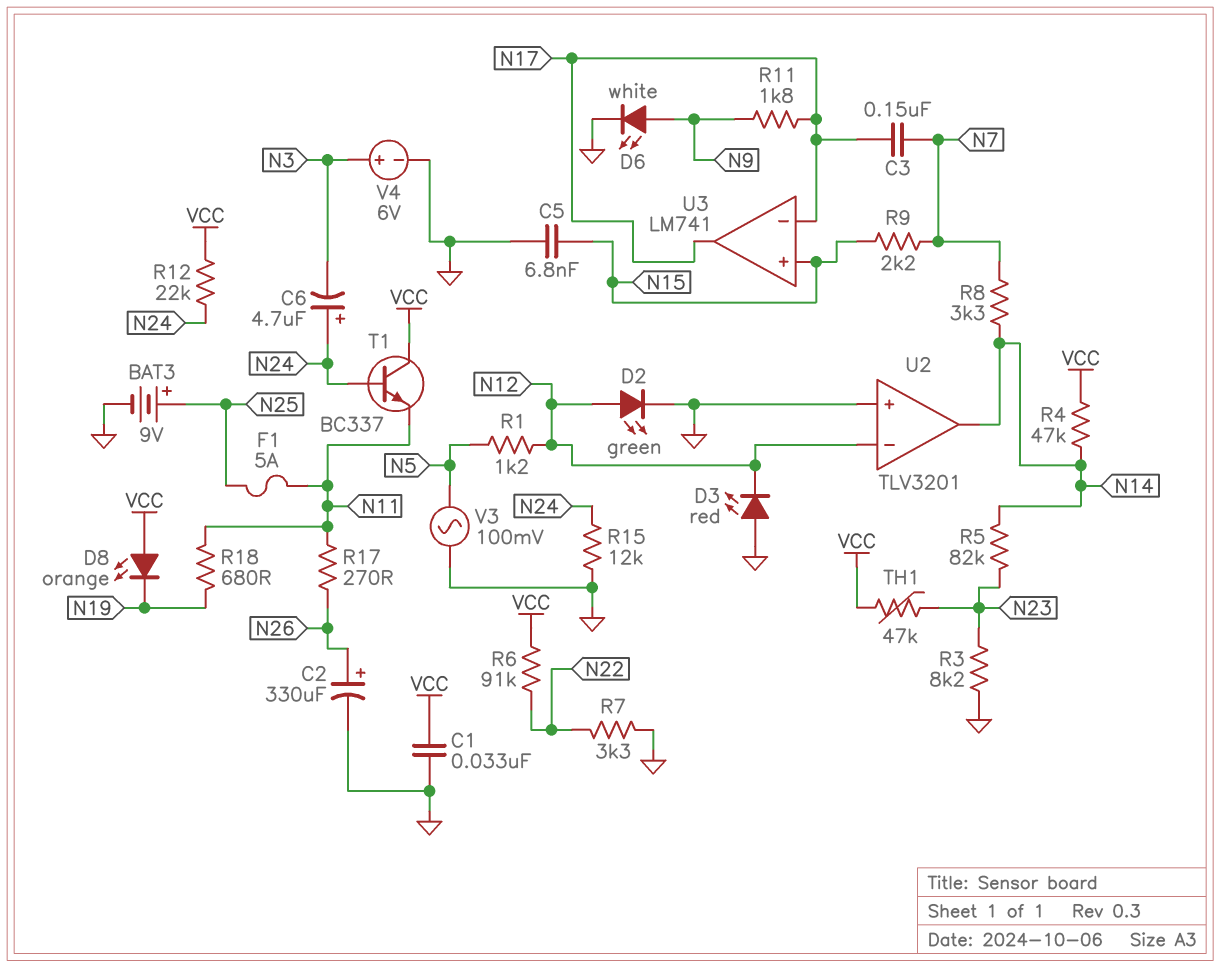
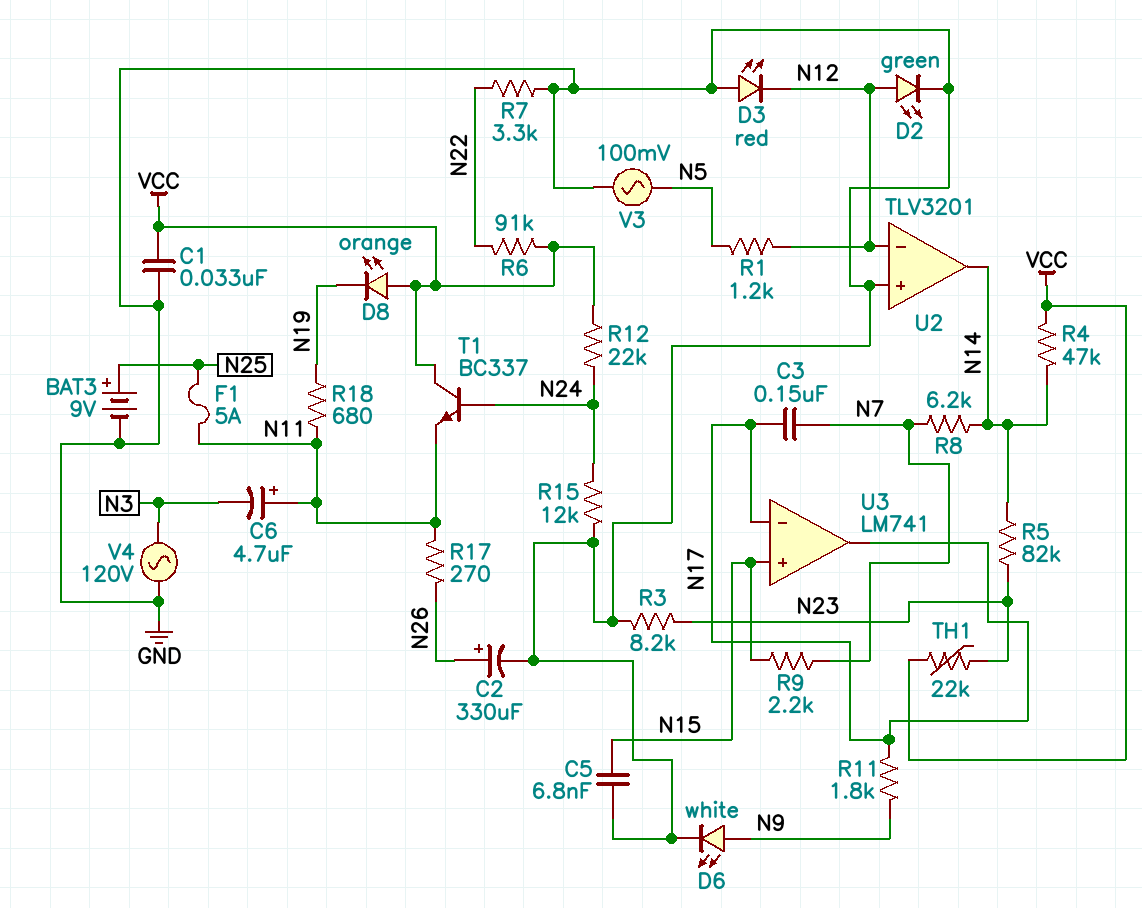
C6: 4.7uF (plus N24, minus N3) -> 4.7uF (plus N11, minus N3)
R8: 3.3k (N7, N14) -> 6.2k (N7, N14)
TH1: 47k (N23, VCC) -> 22k (N23, VCC)
V4: 6V (plus N3, minus GND) -> AC 120V (GND, N3)

